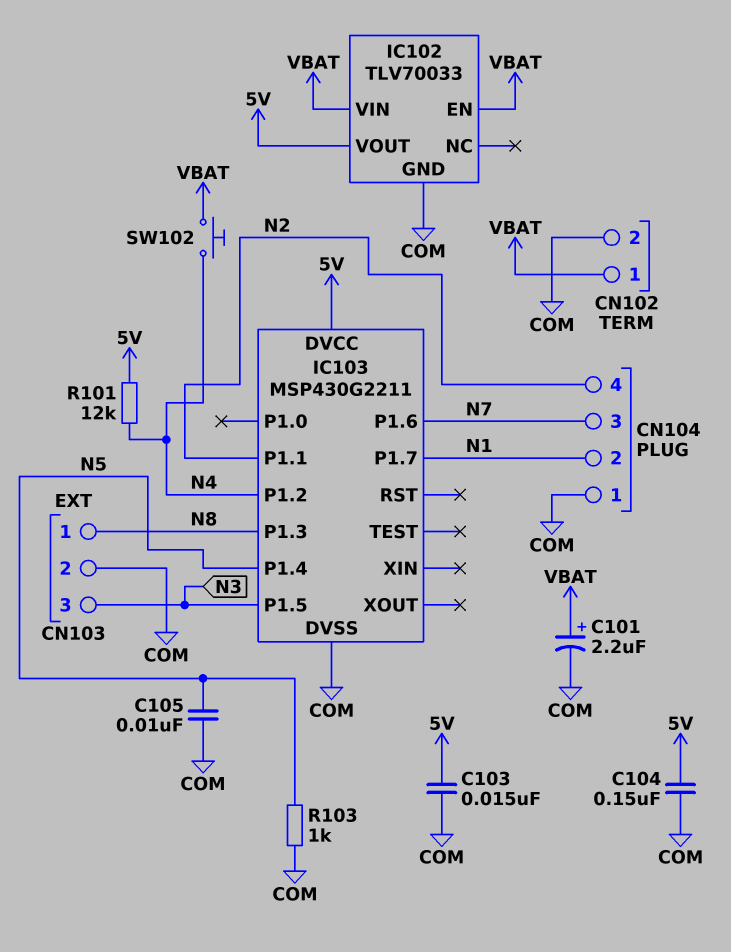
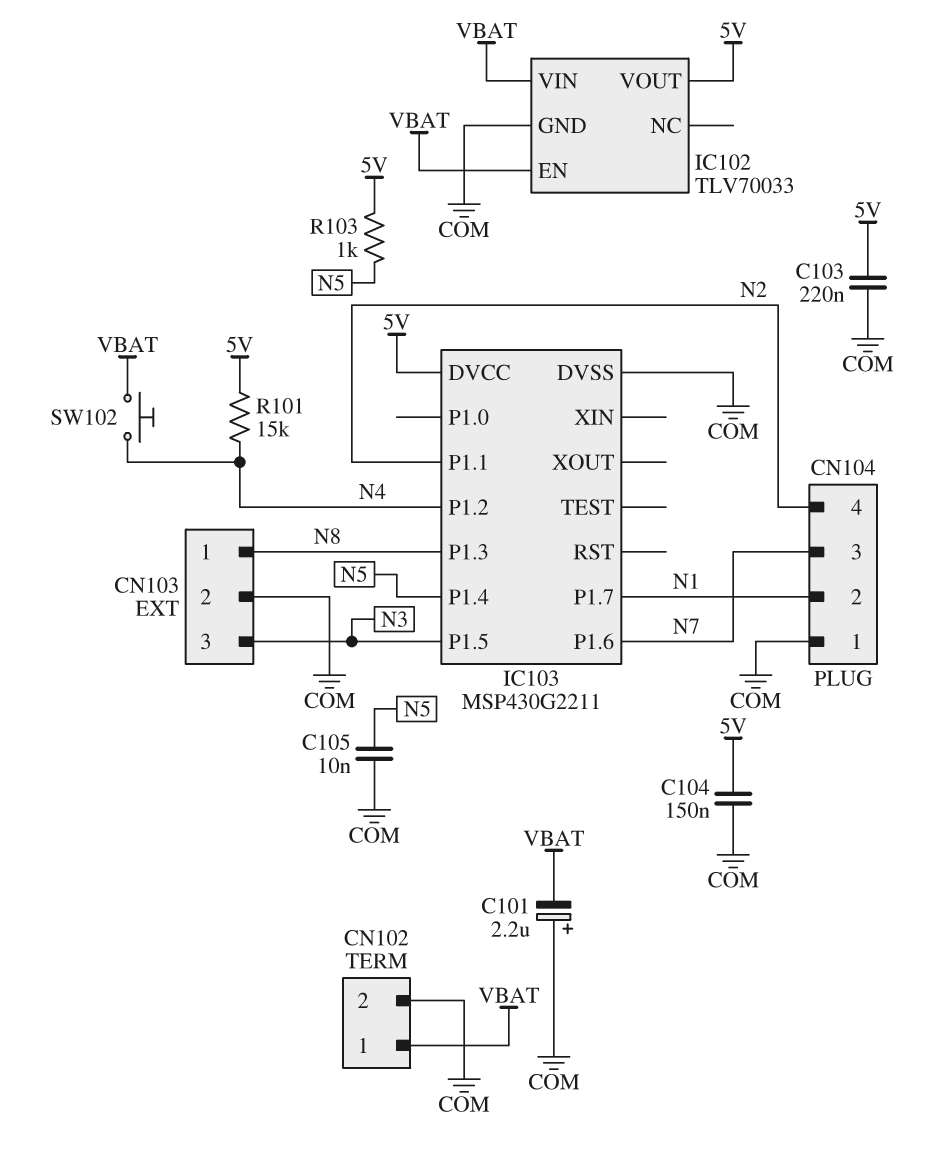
C101: 2.2uF (plus VBAT, minus COM) -> 2.2uF (plus COM, minus VBAT)
C103: 15nF (5V, COM) -> 220nF (5V, COM)
R101: 12k (5V, N4) -> 15k (5V, N4)
R103: 1k (COM, N5) -> 1k (5V, N5)

